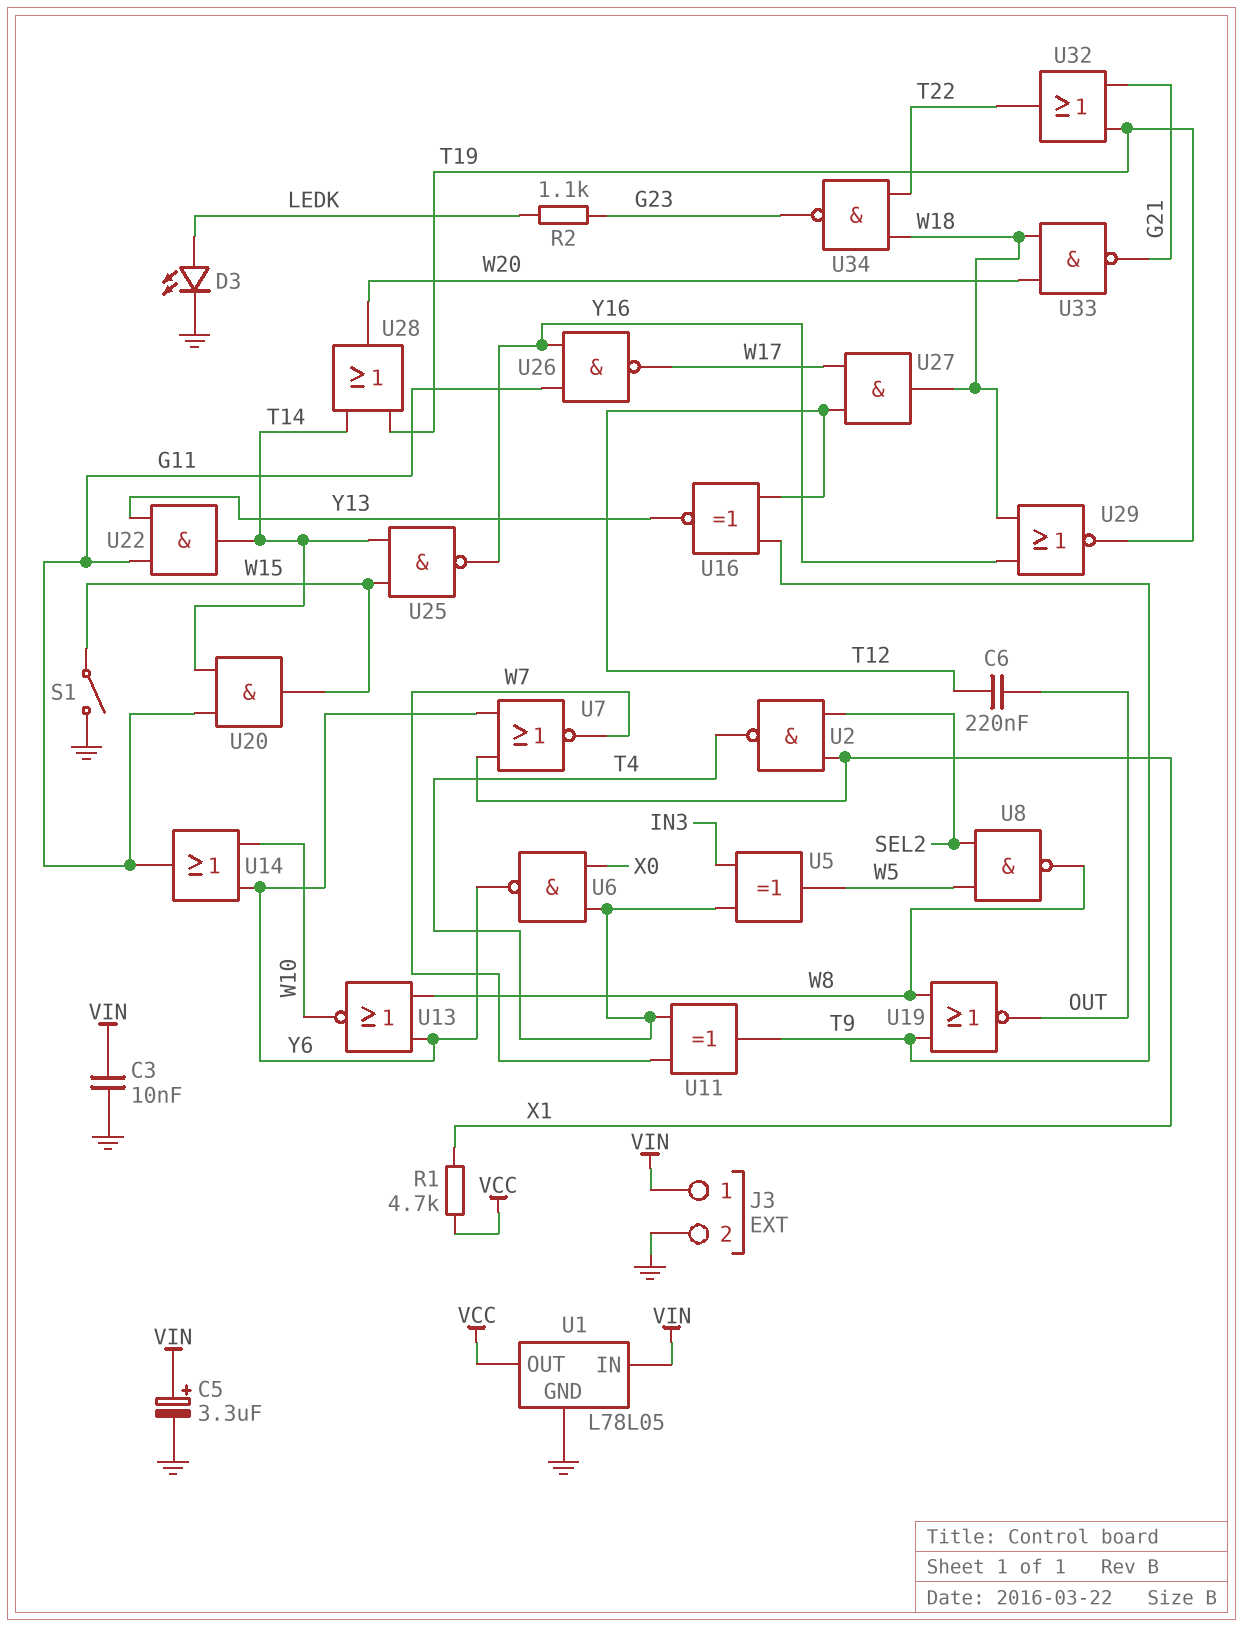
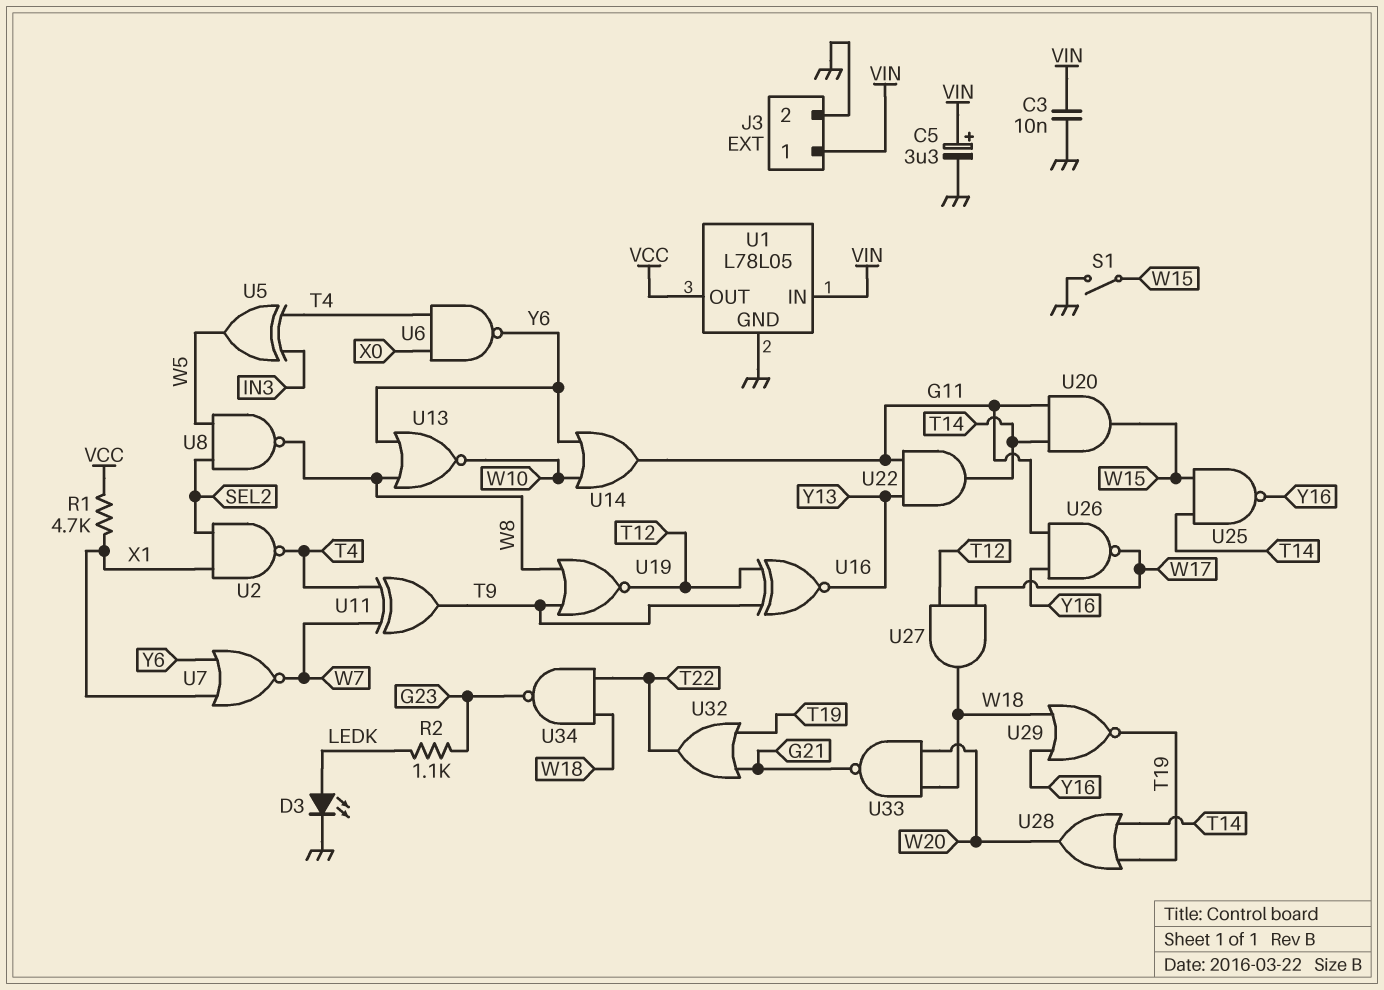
C6: 220nF (OUT, T12) -> none
U19: NOR (in T9, in W8, out OUT) -> NOR (in T9, in W8, out T12)

